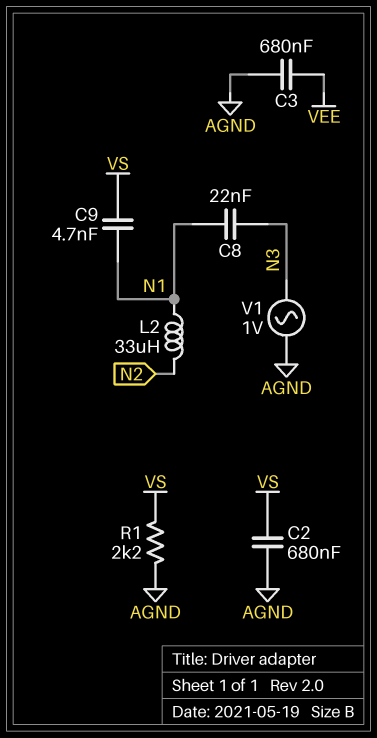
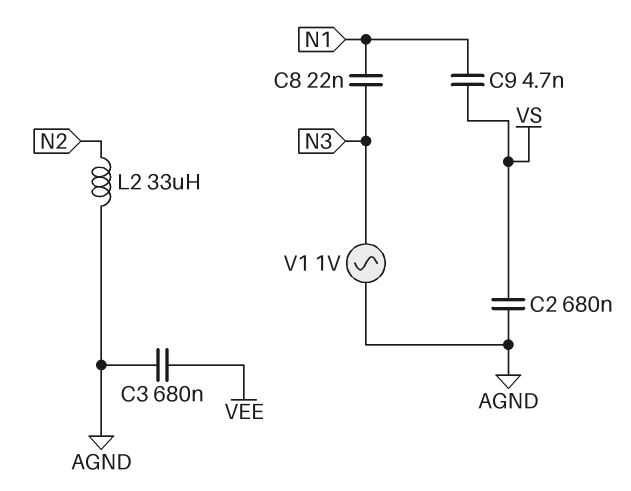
L2: 33uH (N1, N2) -> 33uH (AGND, N2)
R1: 2.2k (AGND, VS) -> none

